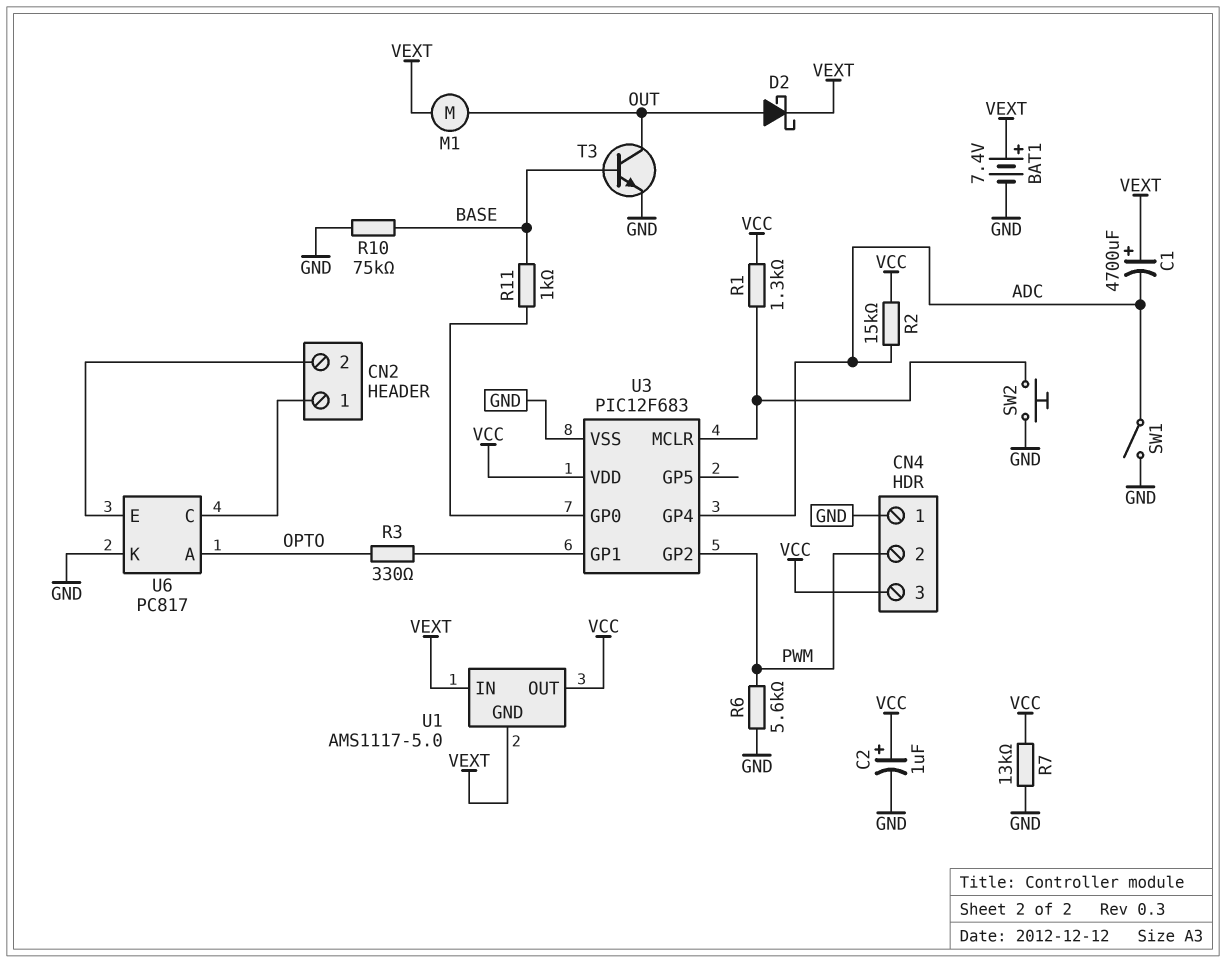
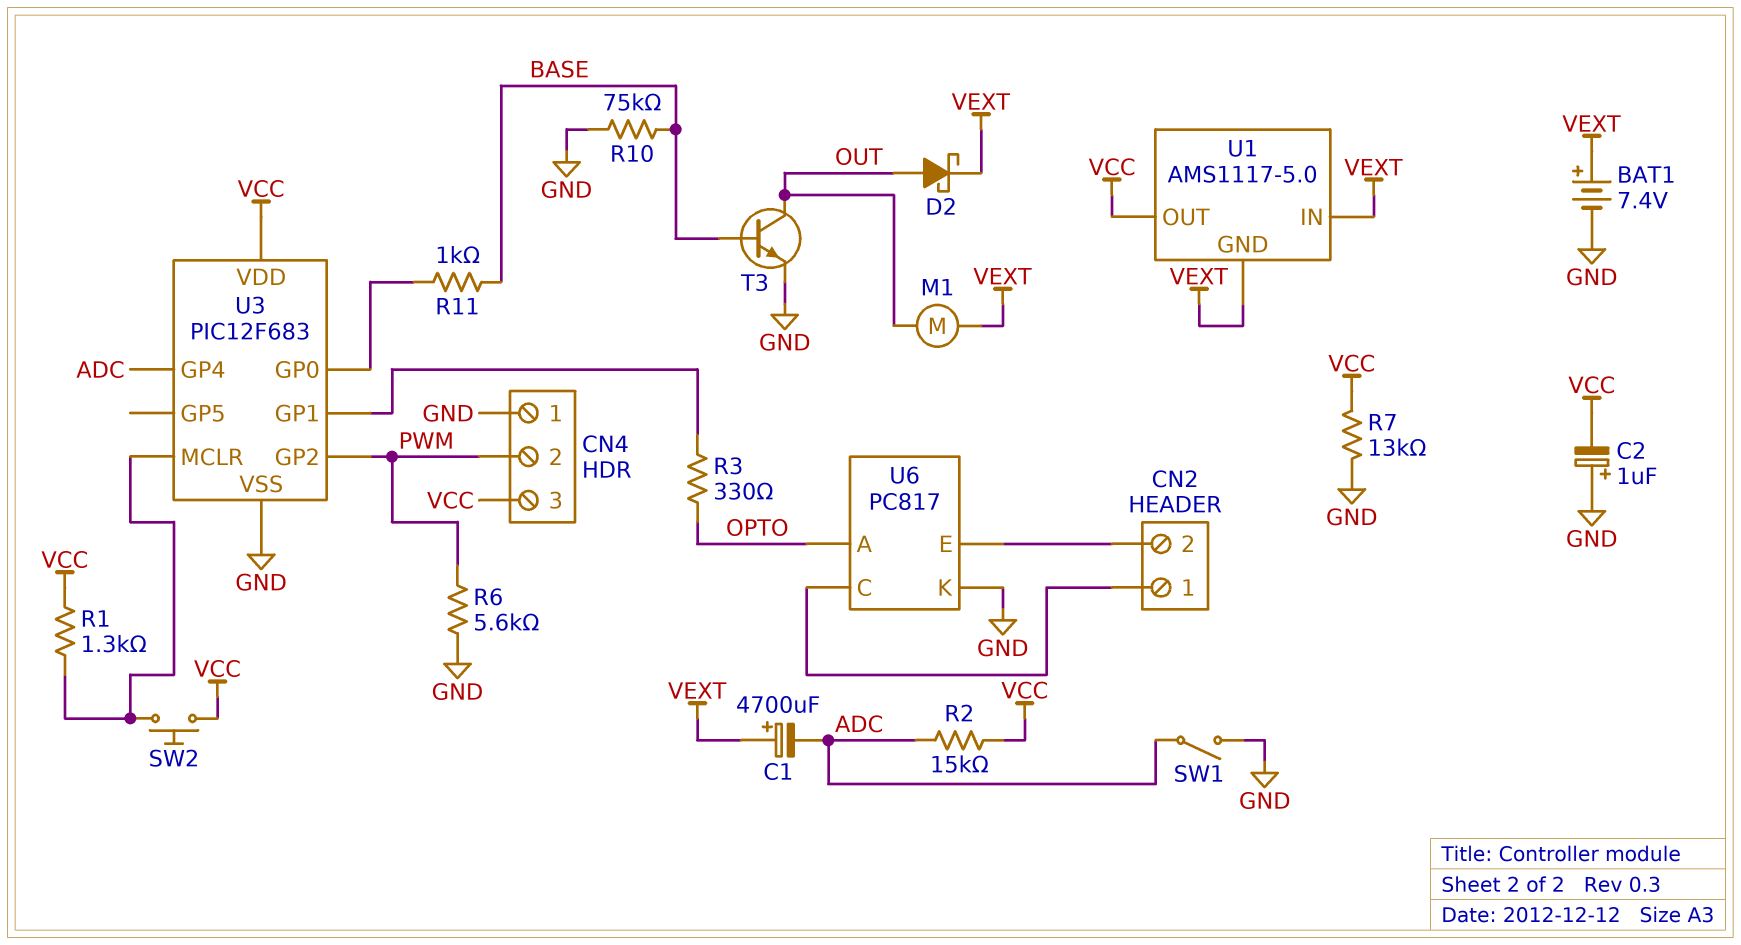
C2: 1uF (plus VCC, minus GND) -> 1uF (plus GND, minus VCC)
SW2: button (GND, U3/MCLR) -> button (U3/MCLR, VCC)

